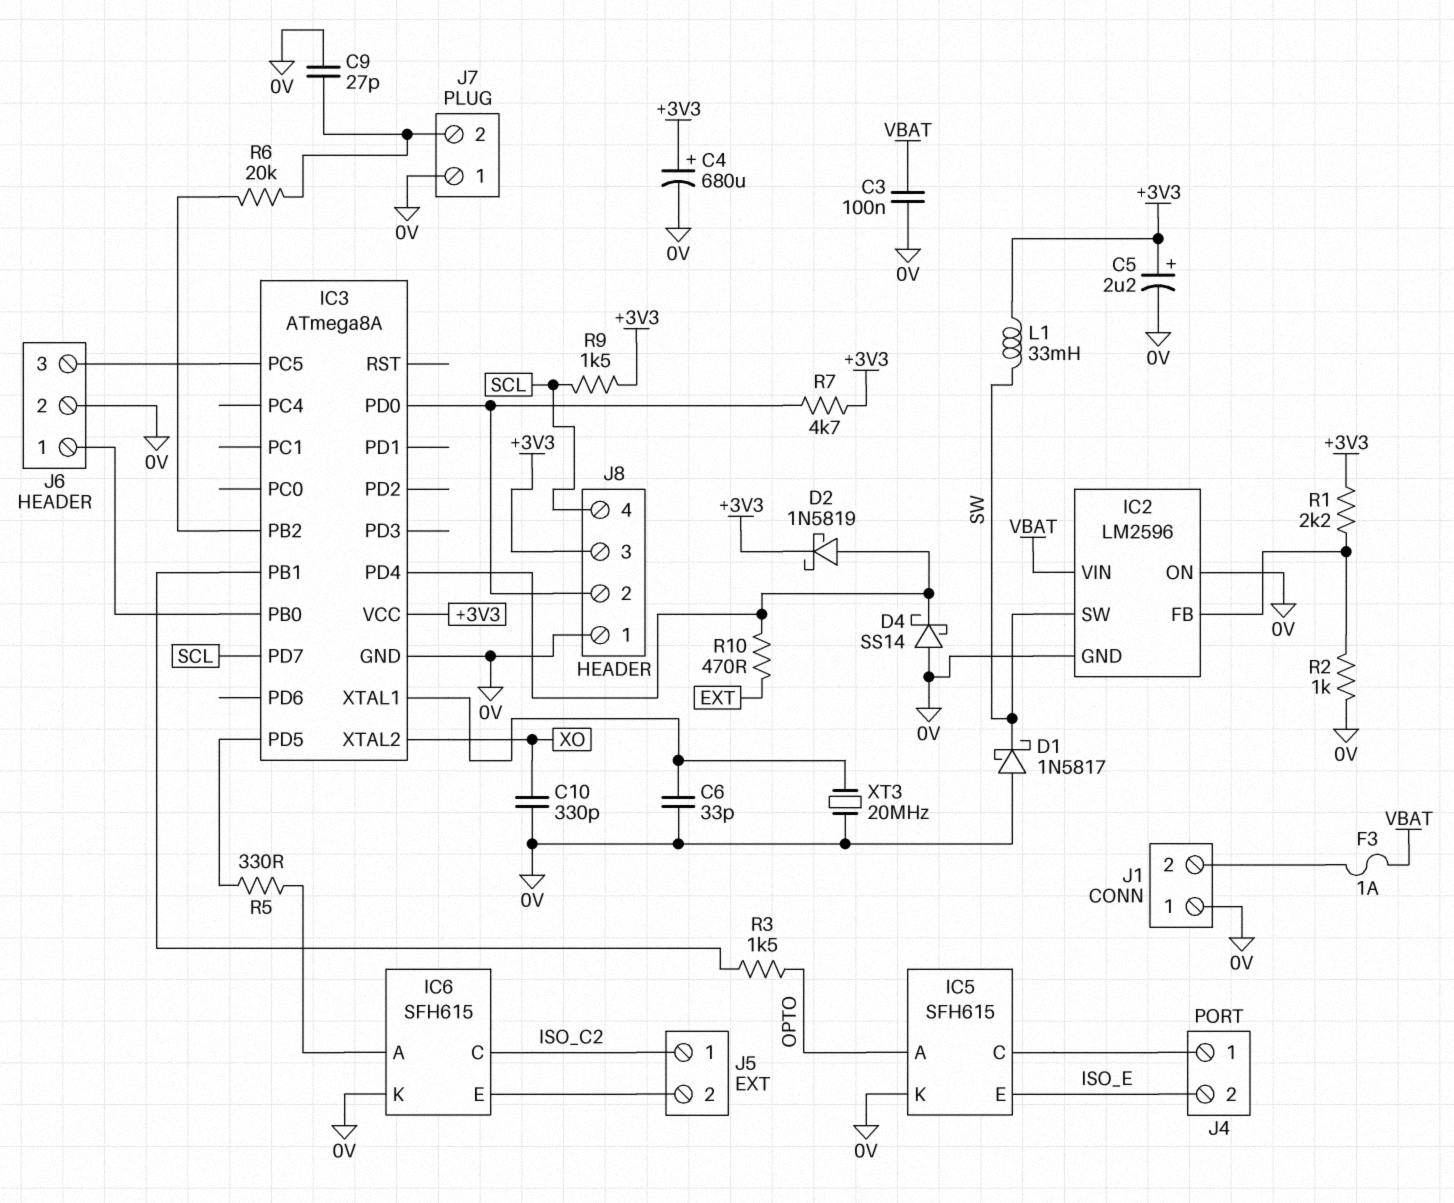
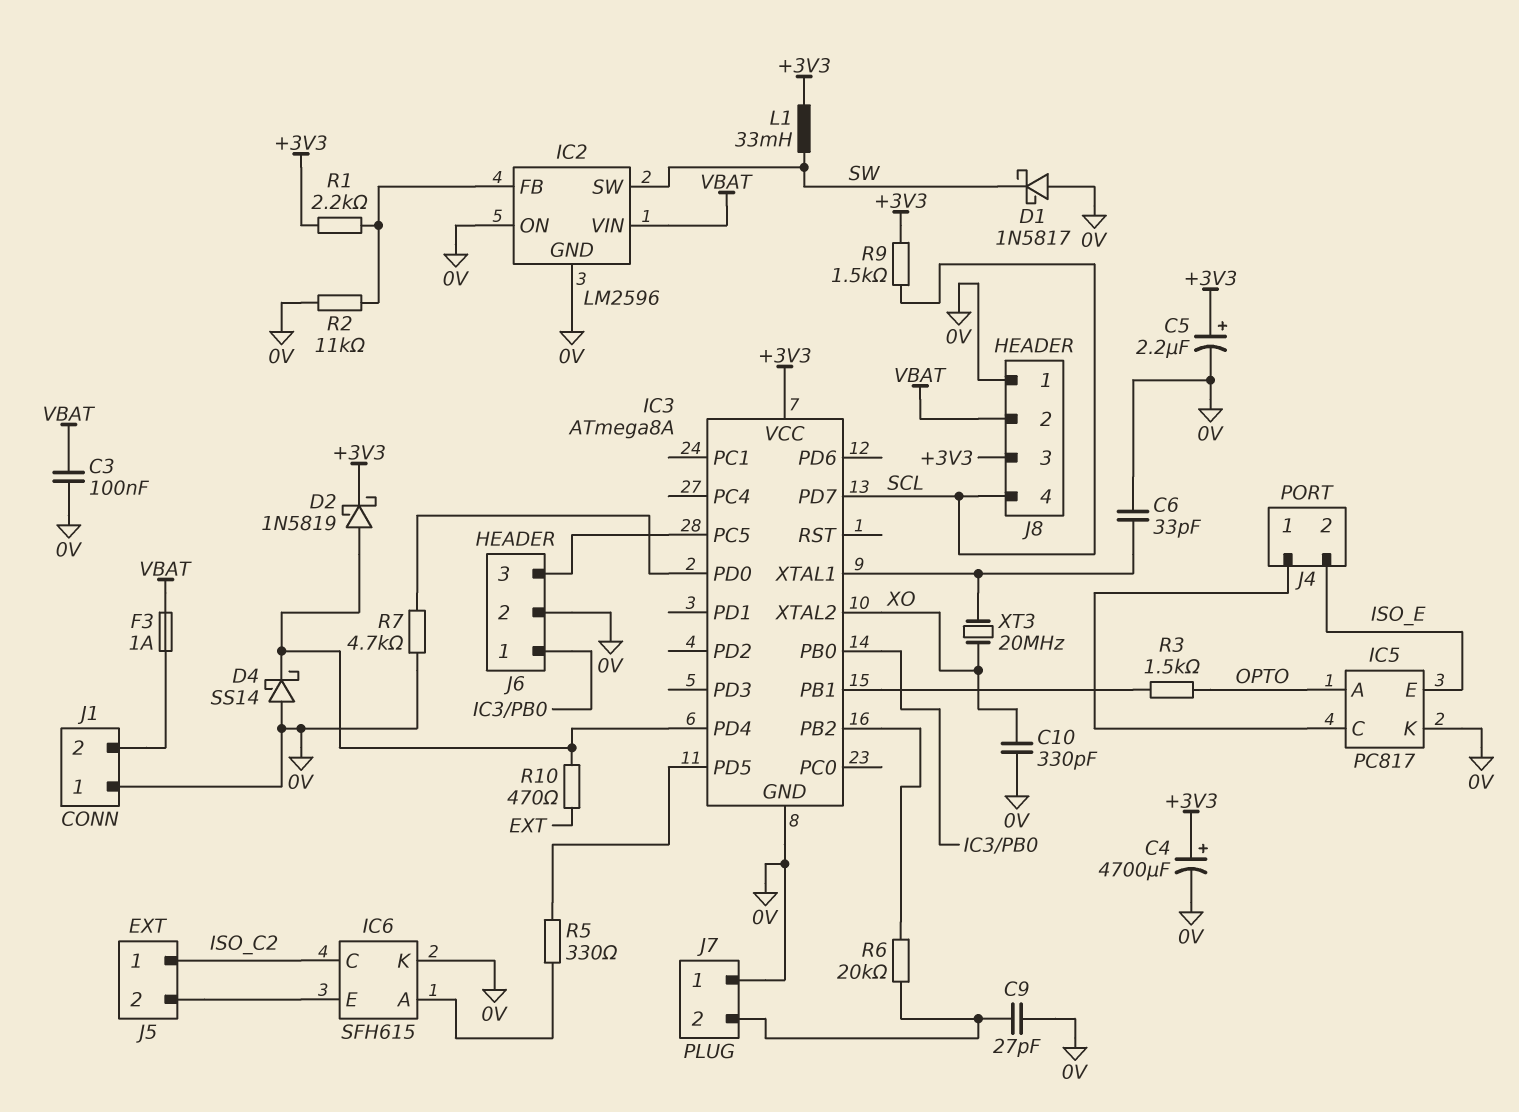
C4: 680uF (plus +3V3, minus 0V) -> 4700uF (plus +3V3, minus 0V)
IC5: SFH615 -> PC817
J8 pin 2: IC3/PD0 -> VBAT
R2: 1k (0V, IC2/FB) -> 11k (0V, IC2/FB)
R7: 4.7k (+3V3, IC3/PD0) -> 4.7k (0V, IC3/PD0)
XT3: 20MHz (0V, IC3/XTAL1) -> 20MHz (IC3/XTAL1, XO)

